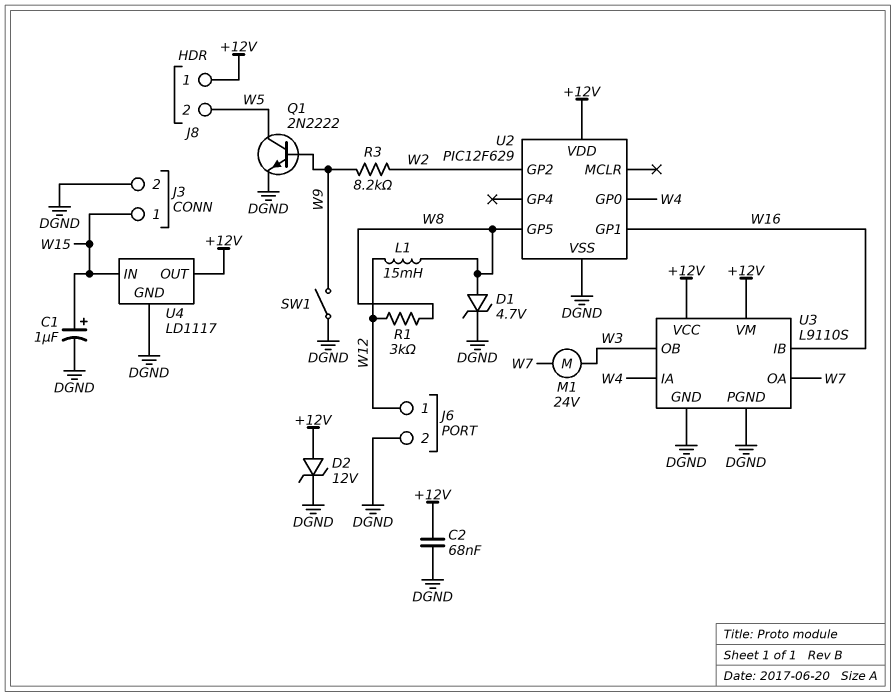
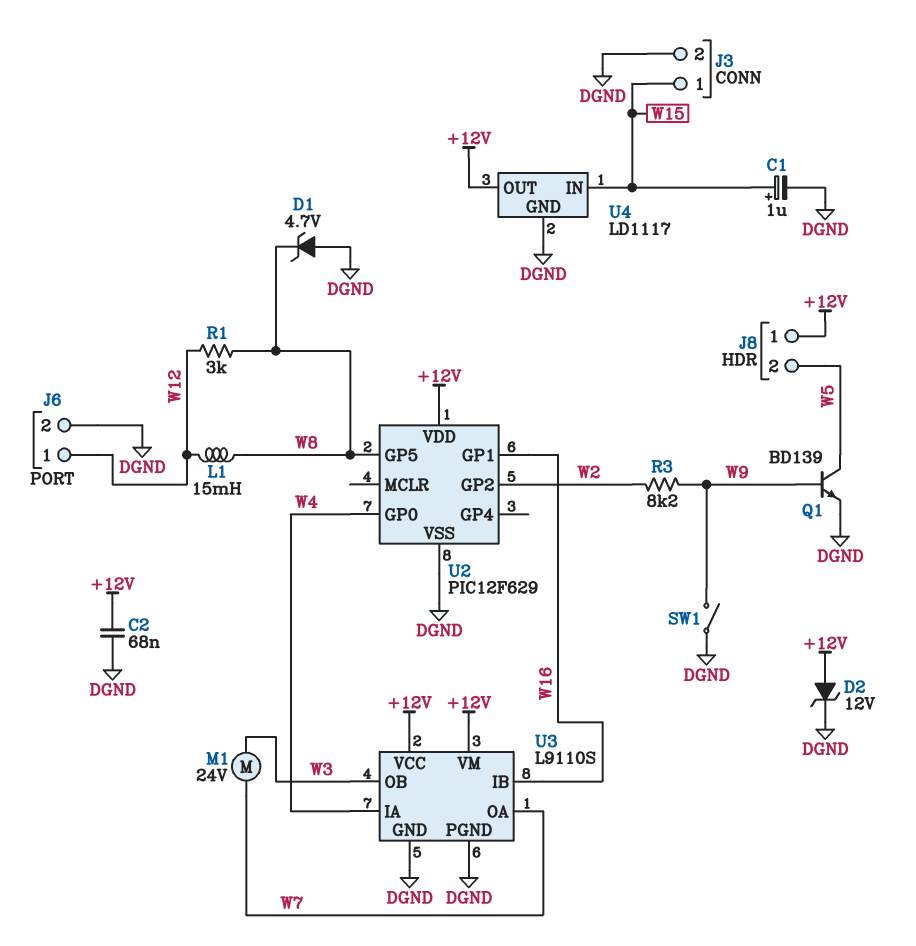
D1: zener 4.7V (A W8, K DGND) -> zener 4.7V (A DGND, K W8)
Q1: NPN 2N2222 (B W9, C W5, E DGND) -> NPN BD139 (B W9, C W5, E DGND)

